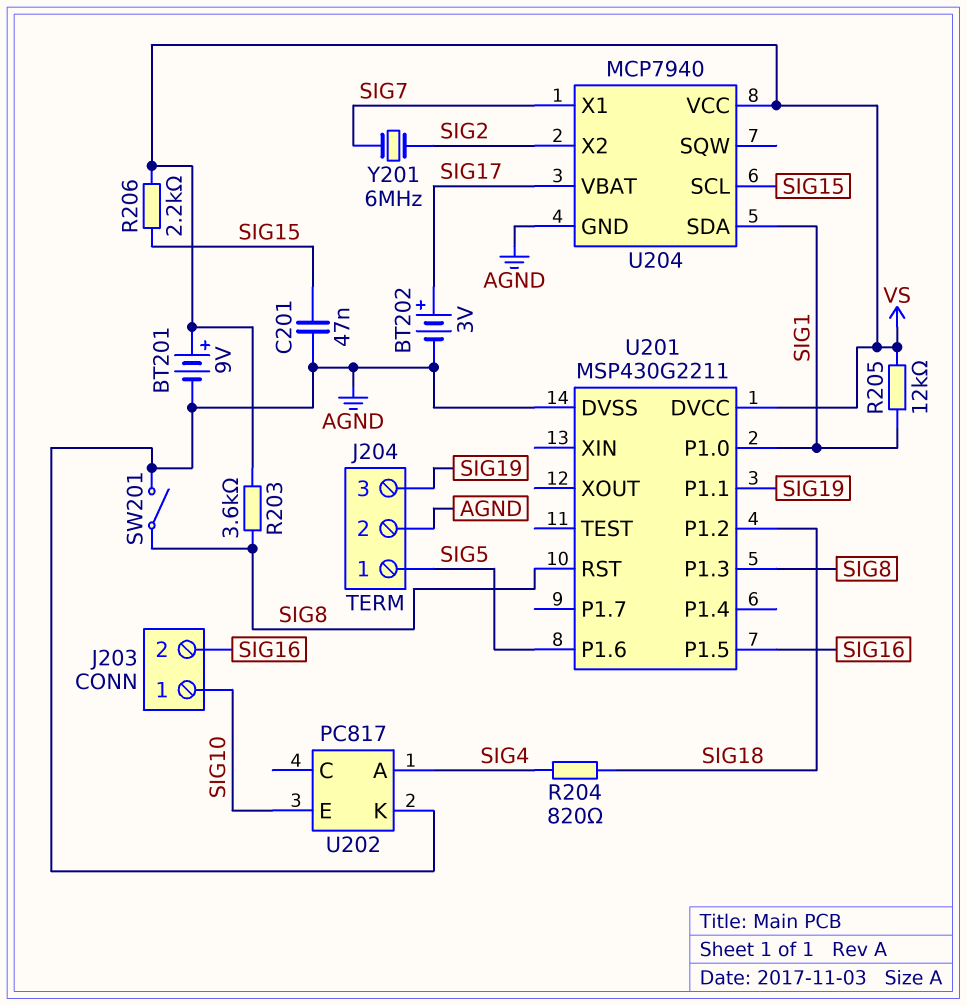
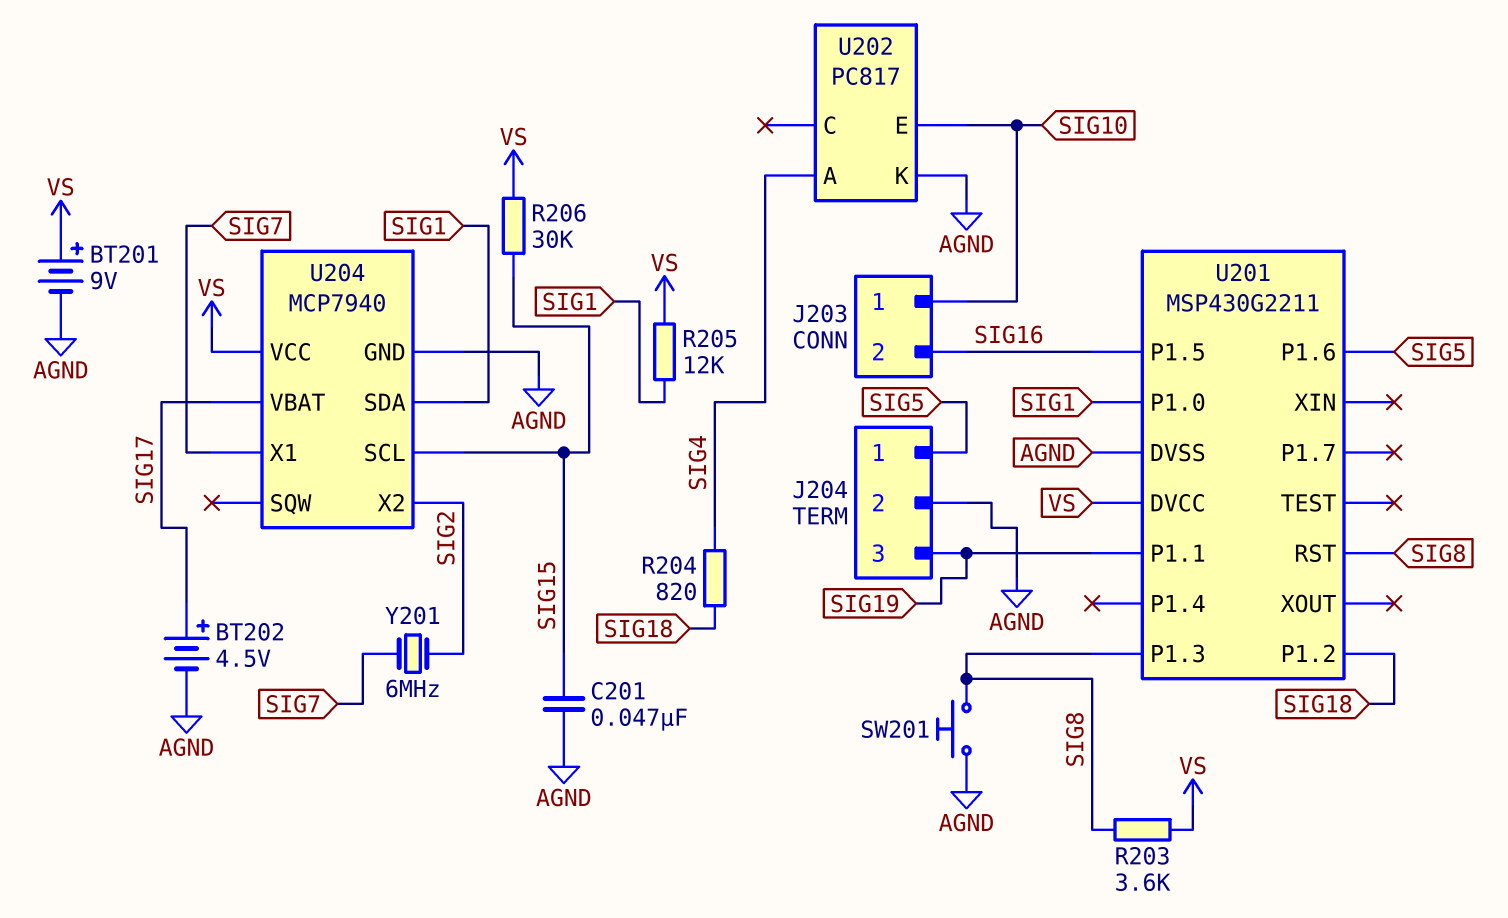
BT202: 3V (plus SIG17, minus AGND) -> 4.5V (plus SIG17, minus AGND)
R206: 2.2k (SIG15, VS) -> 30k (SIG15, VS)
SW201: switch (AGND, SIG8) -> button (AGND, SIG8)

